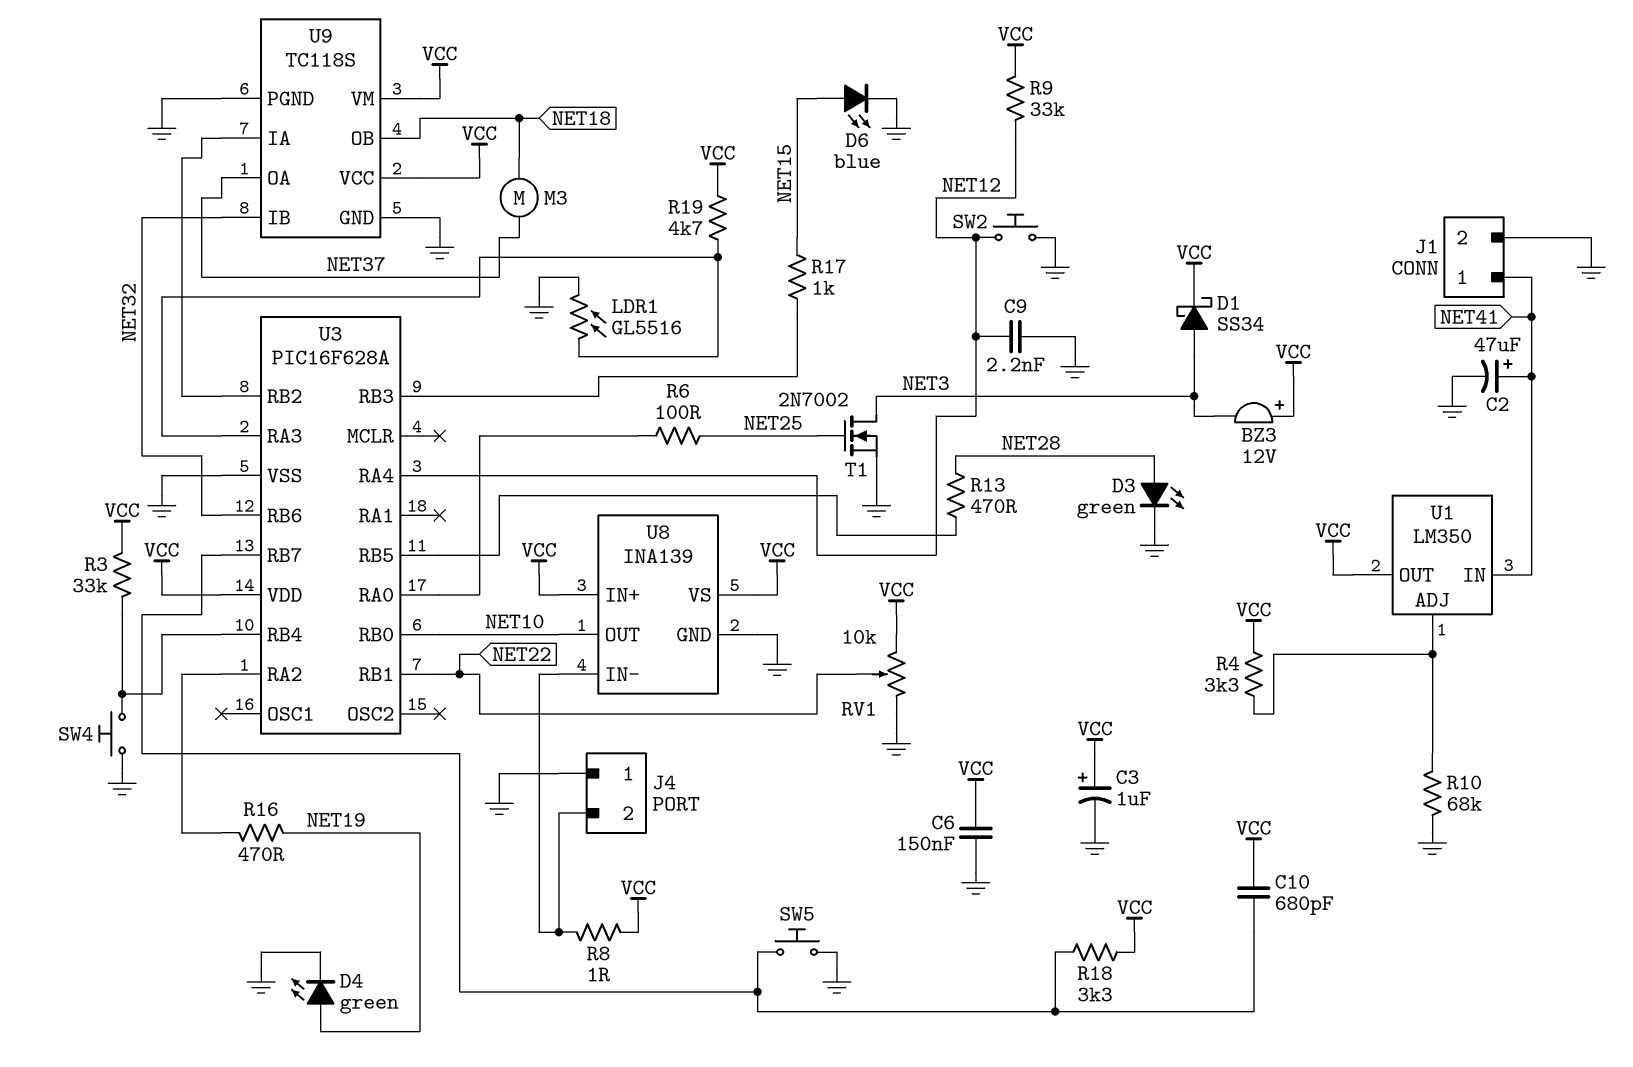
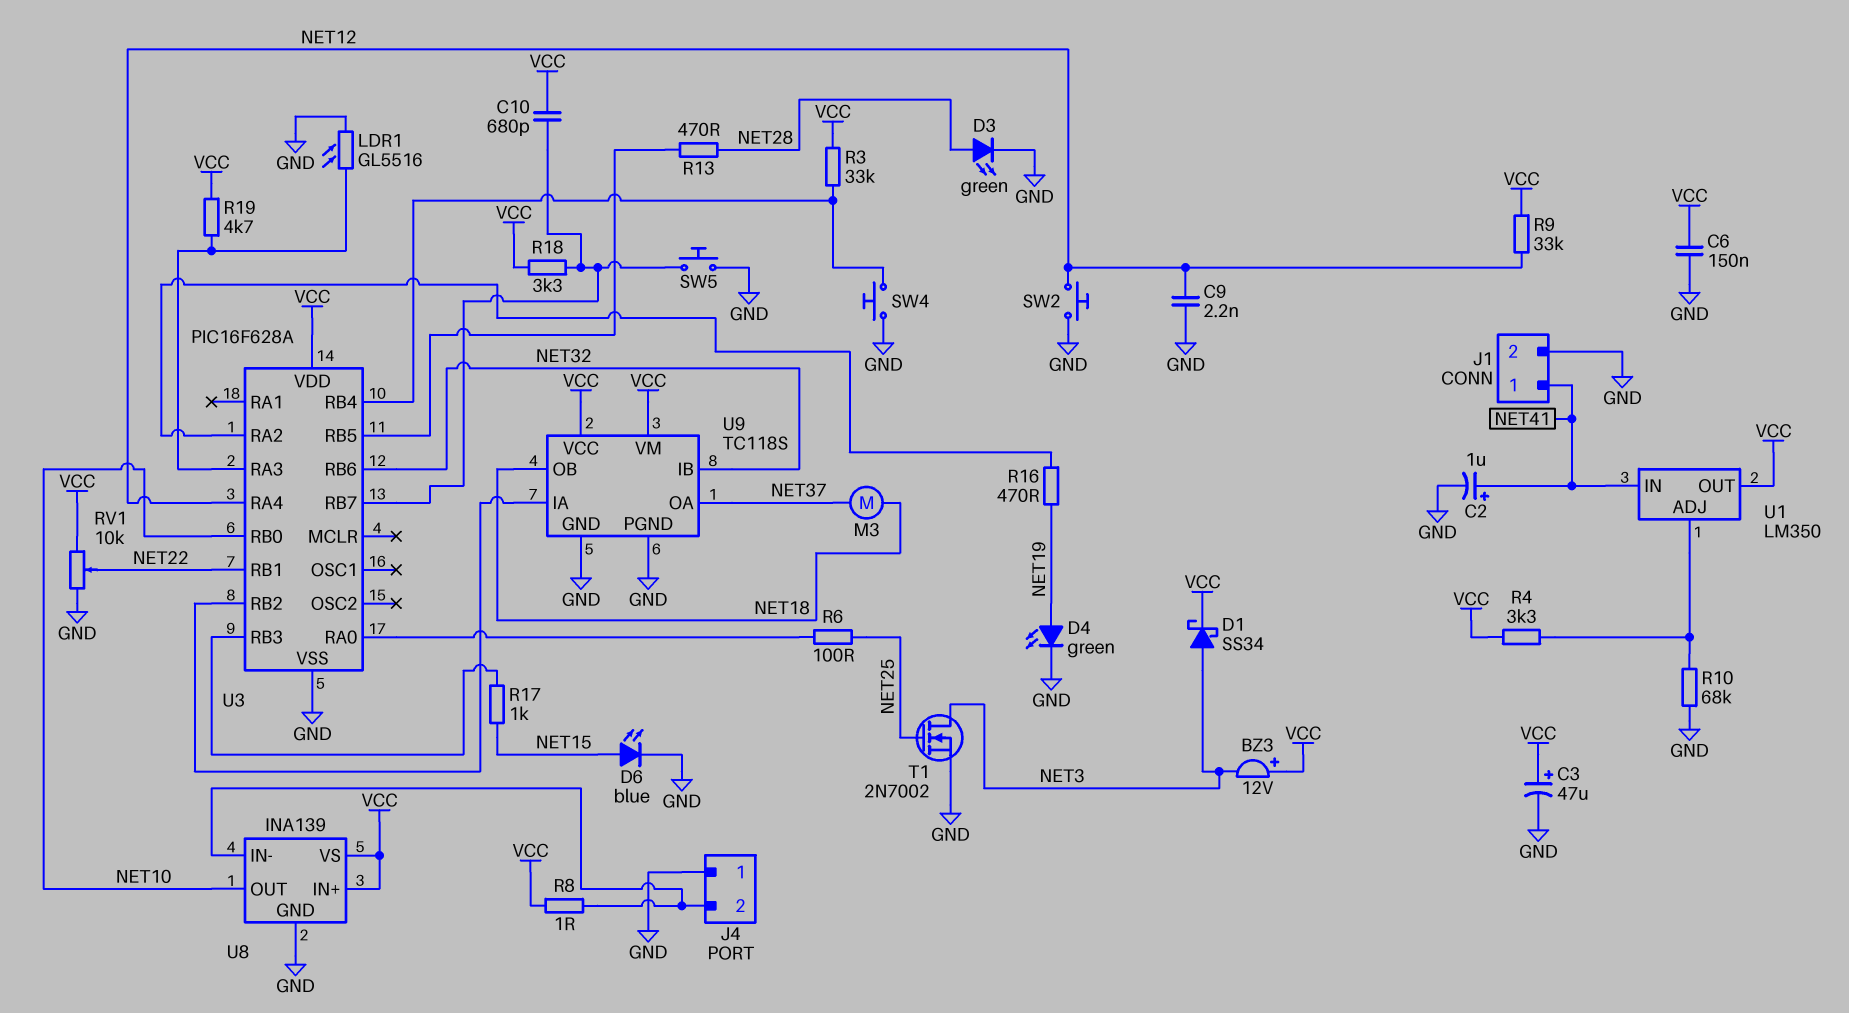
C2: 47uF (plus NET41, minus GND) -> 1uF (plus NET41, minus GND)
C3: 1uF (plus VCC, minus GND) -> 47uF (plus VCC, minus GND)

